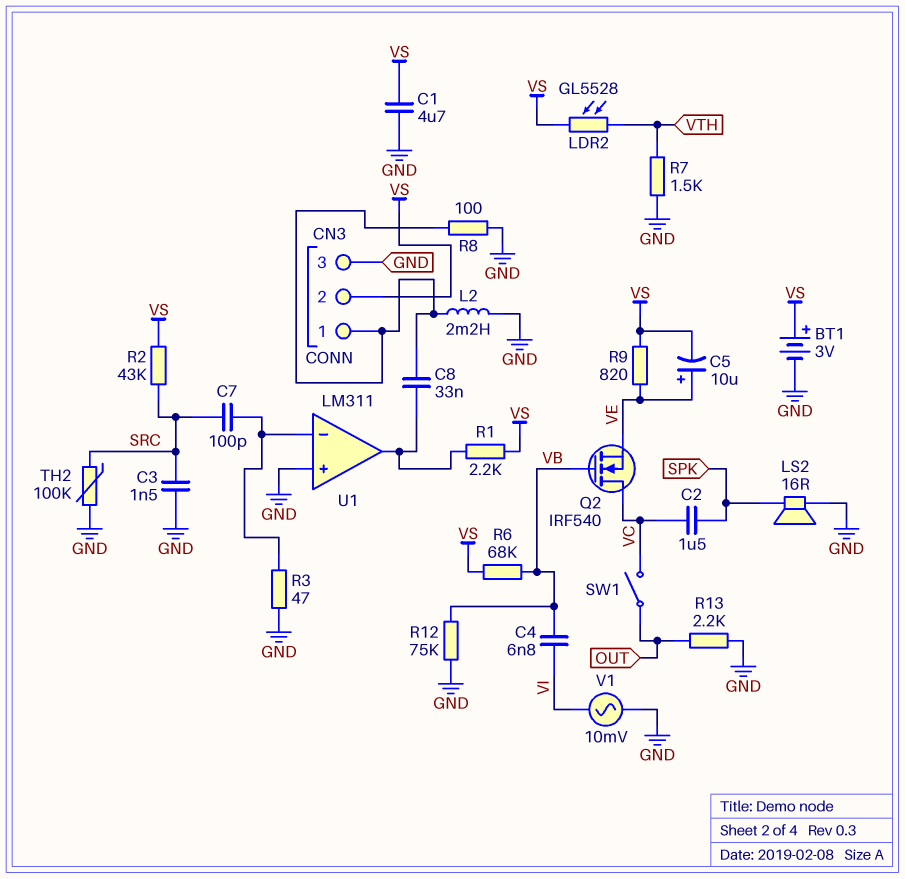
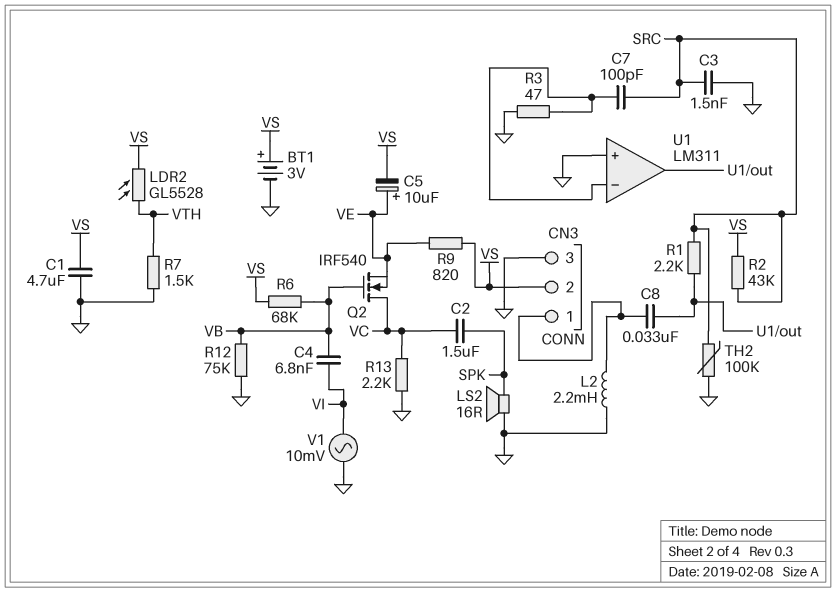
R1: 2.2k (U1/out, VS) -> 2.2k (SRC, U1/out)
R8: 100 (CN3/1, GND) -> none
R13: 2.2k (GND, OUT) -> 2.2k (GND, VC)
SW1: switch (OUT, VC) -> none

